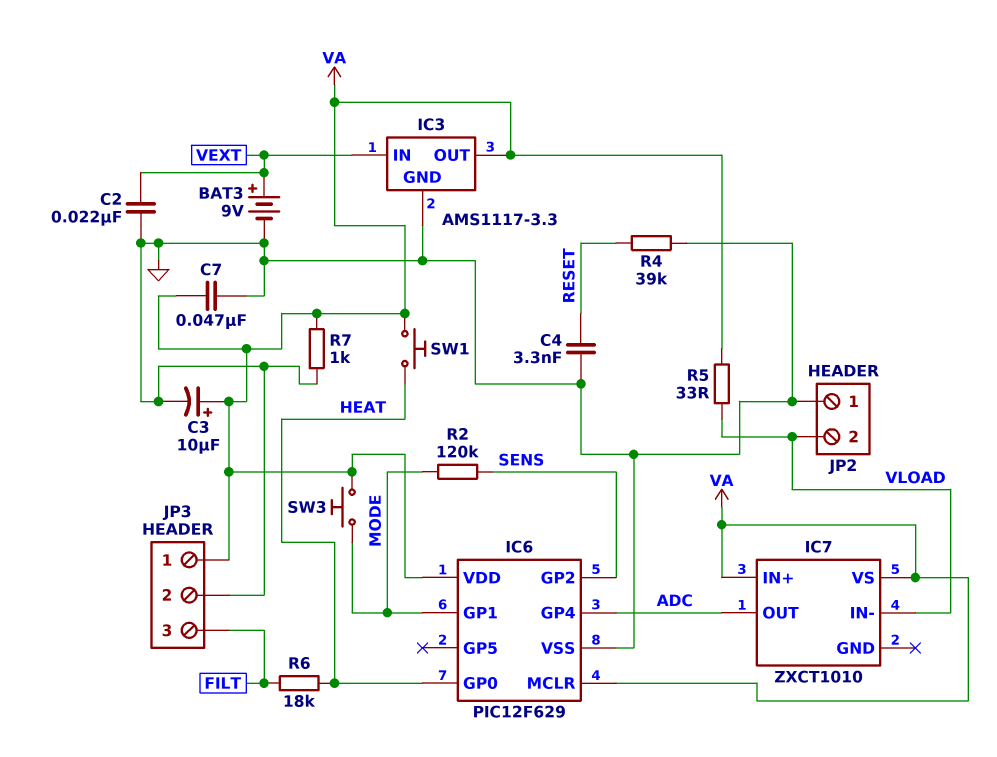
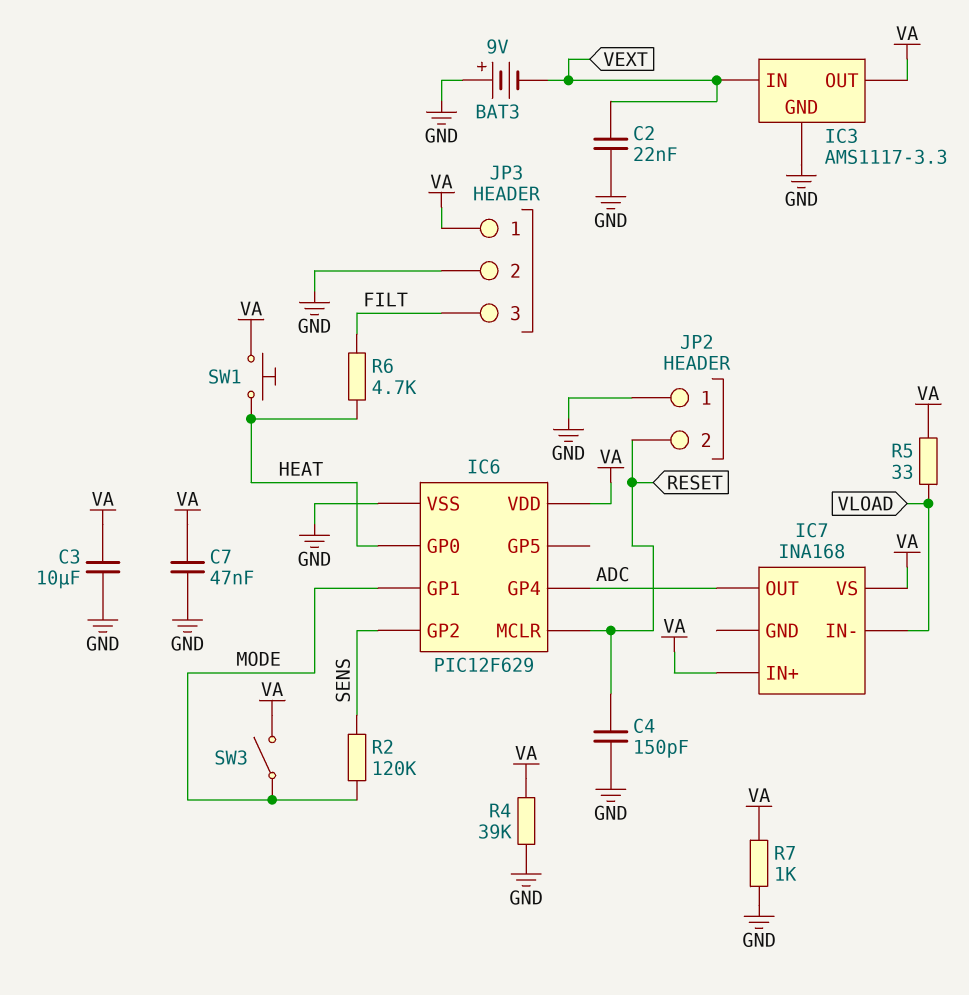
BAT3: 9V (plus VEXT, minus GND) -> 9V (plus GND, minus VEXT)
C3: 10uF (plus VA, minus GND) -> 10uF (GND, VA)
C4: 3.3nF (GND, RESET) -> 150pF (GND, RESET)
IC6 pin MCLR: VA -> RESET
IC7: ZXCT1010 -> INA168
JP2 pin 2: VLOAD -> RESET
R4: 39k (GND, RESET) -> 39k (GND, VA)
R6: 18k (FILT, HEAT) -> 4.7k (FILT, HEAT)
SW3: button (MODE, VA) -> switch (MODE, VA)

